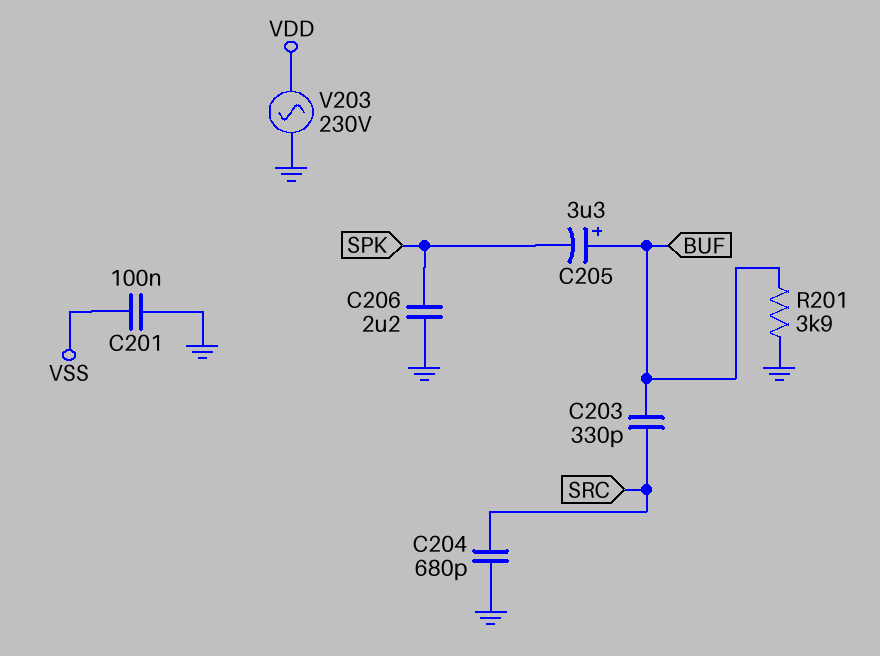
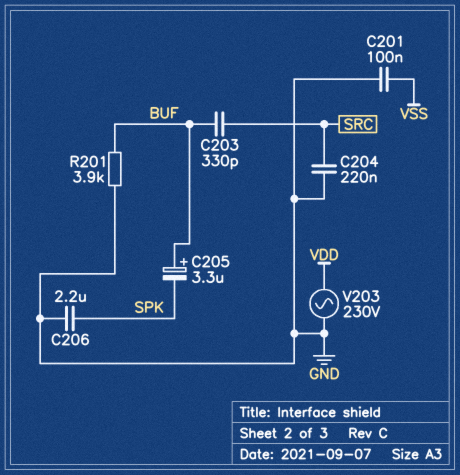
C204: 680pF (GND, SRC) -> 220nF (GND, SRC)

